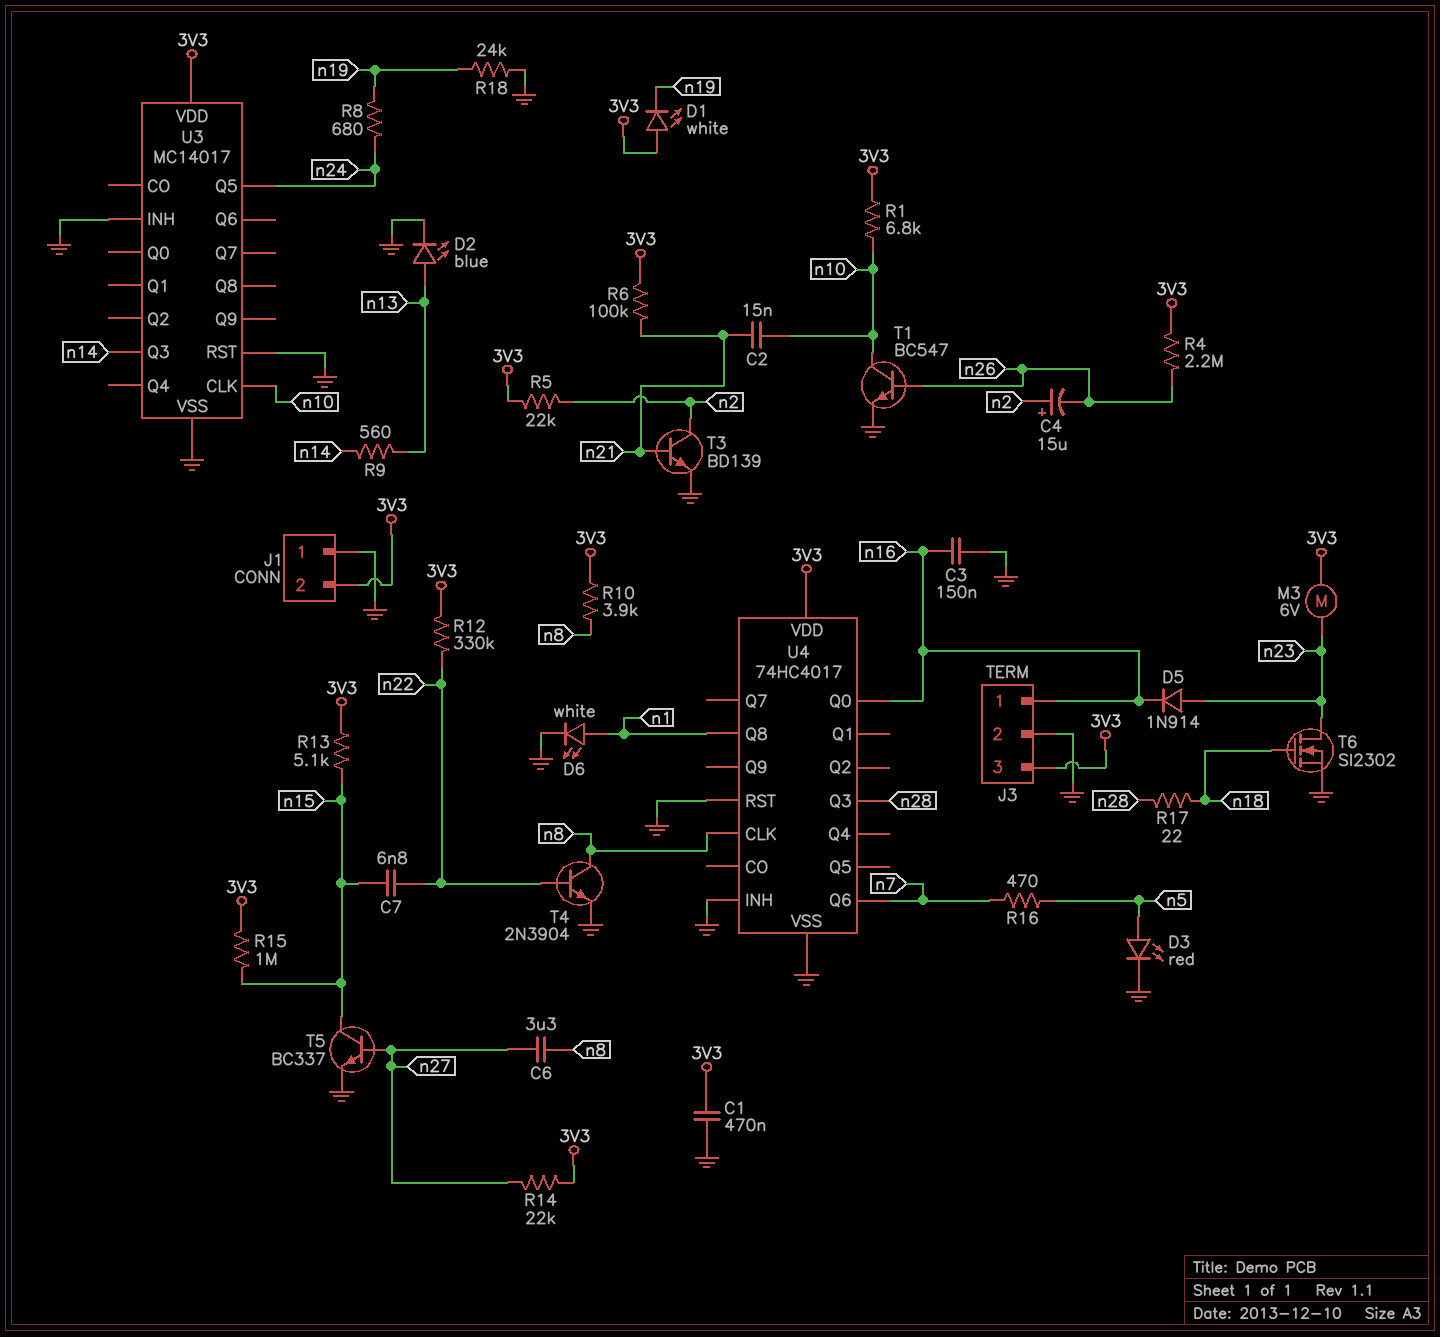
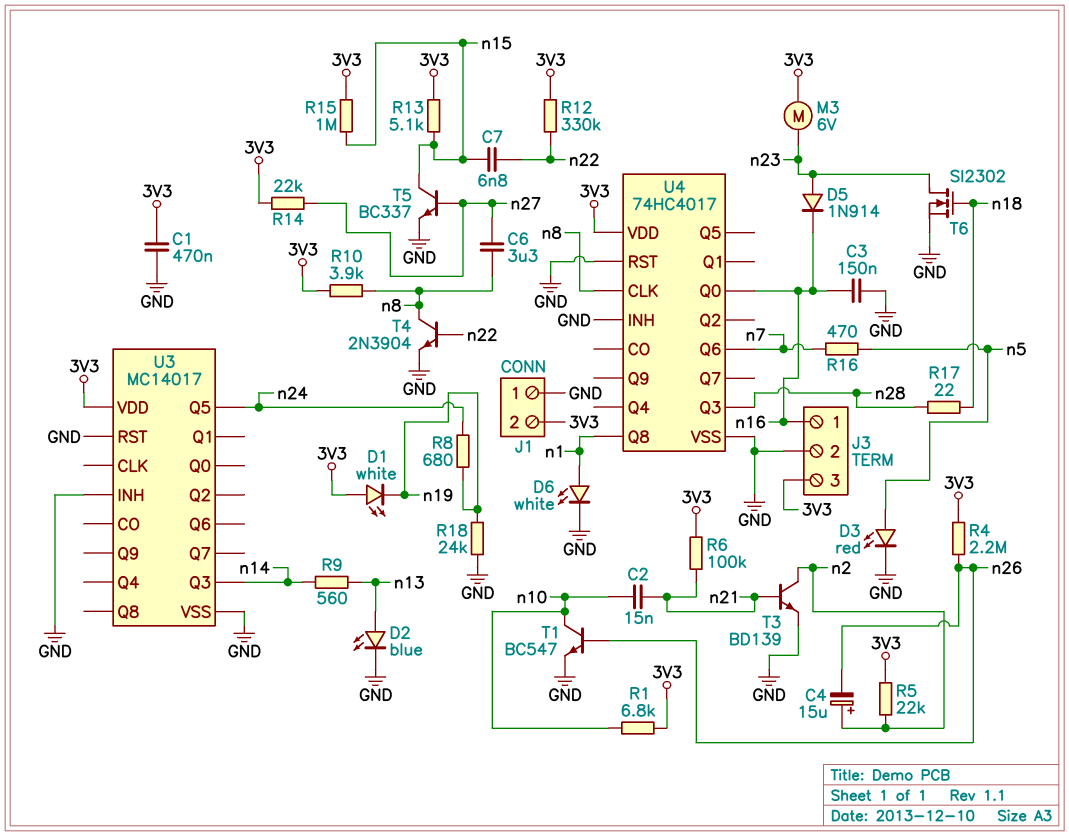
U3 pin CLK: n10 -> none

